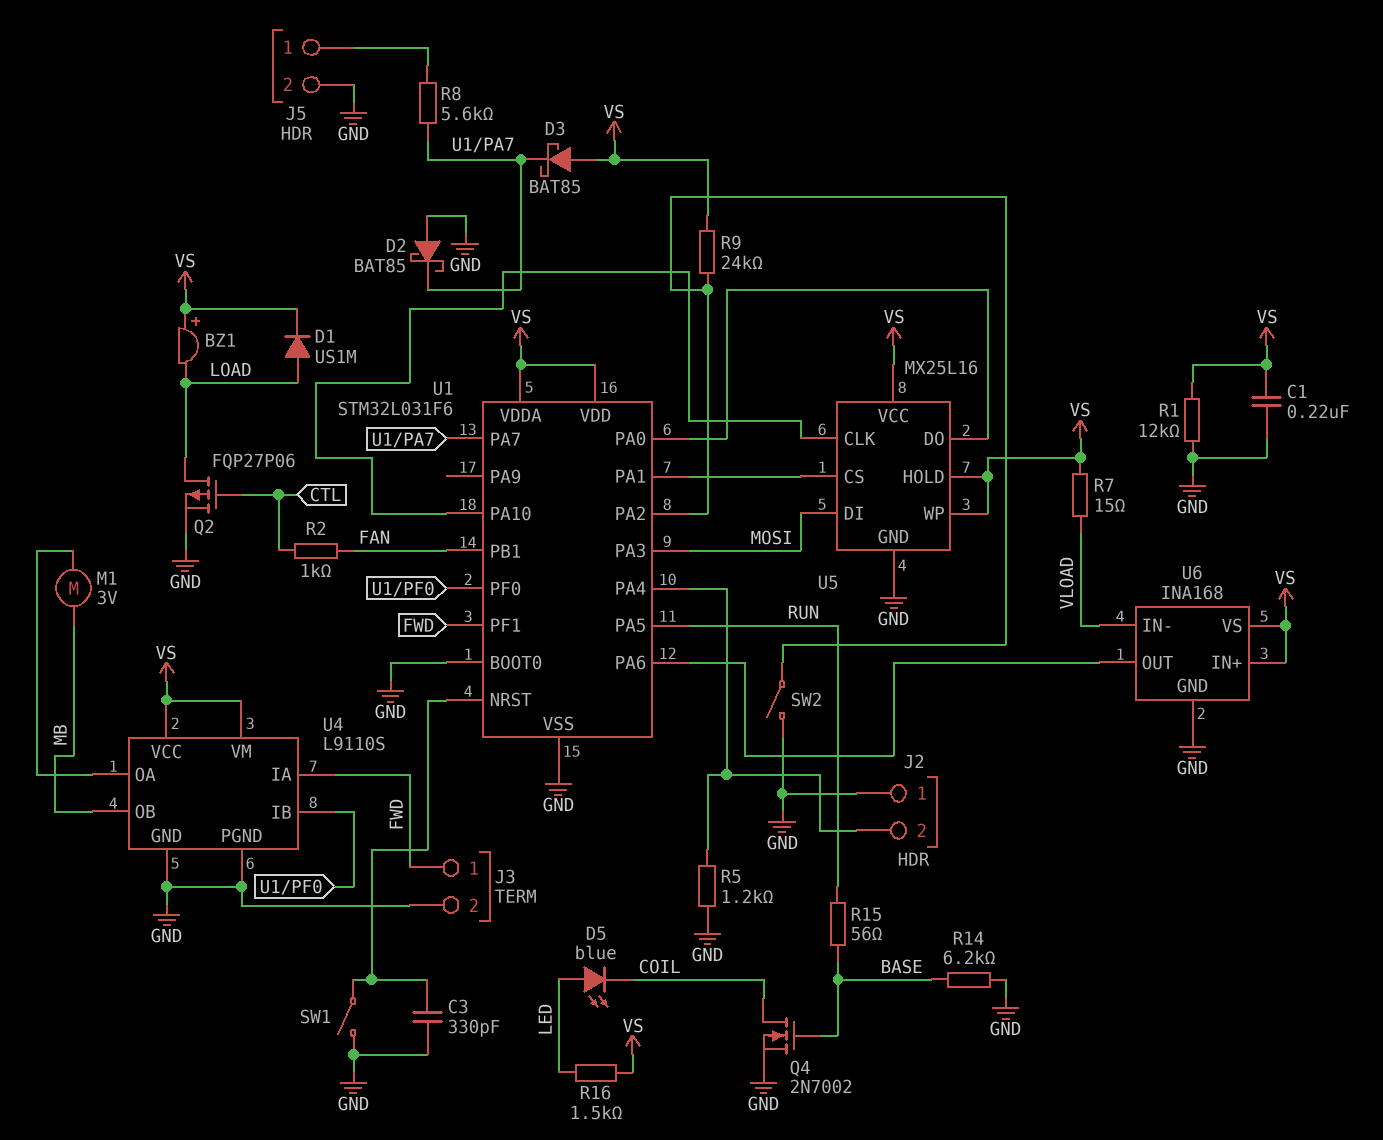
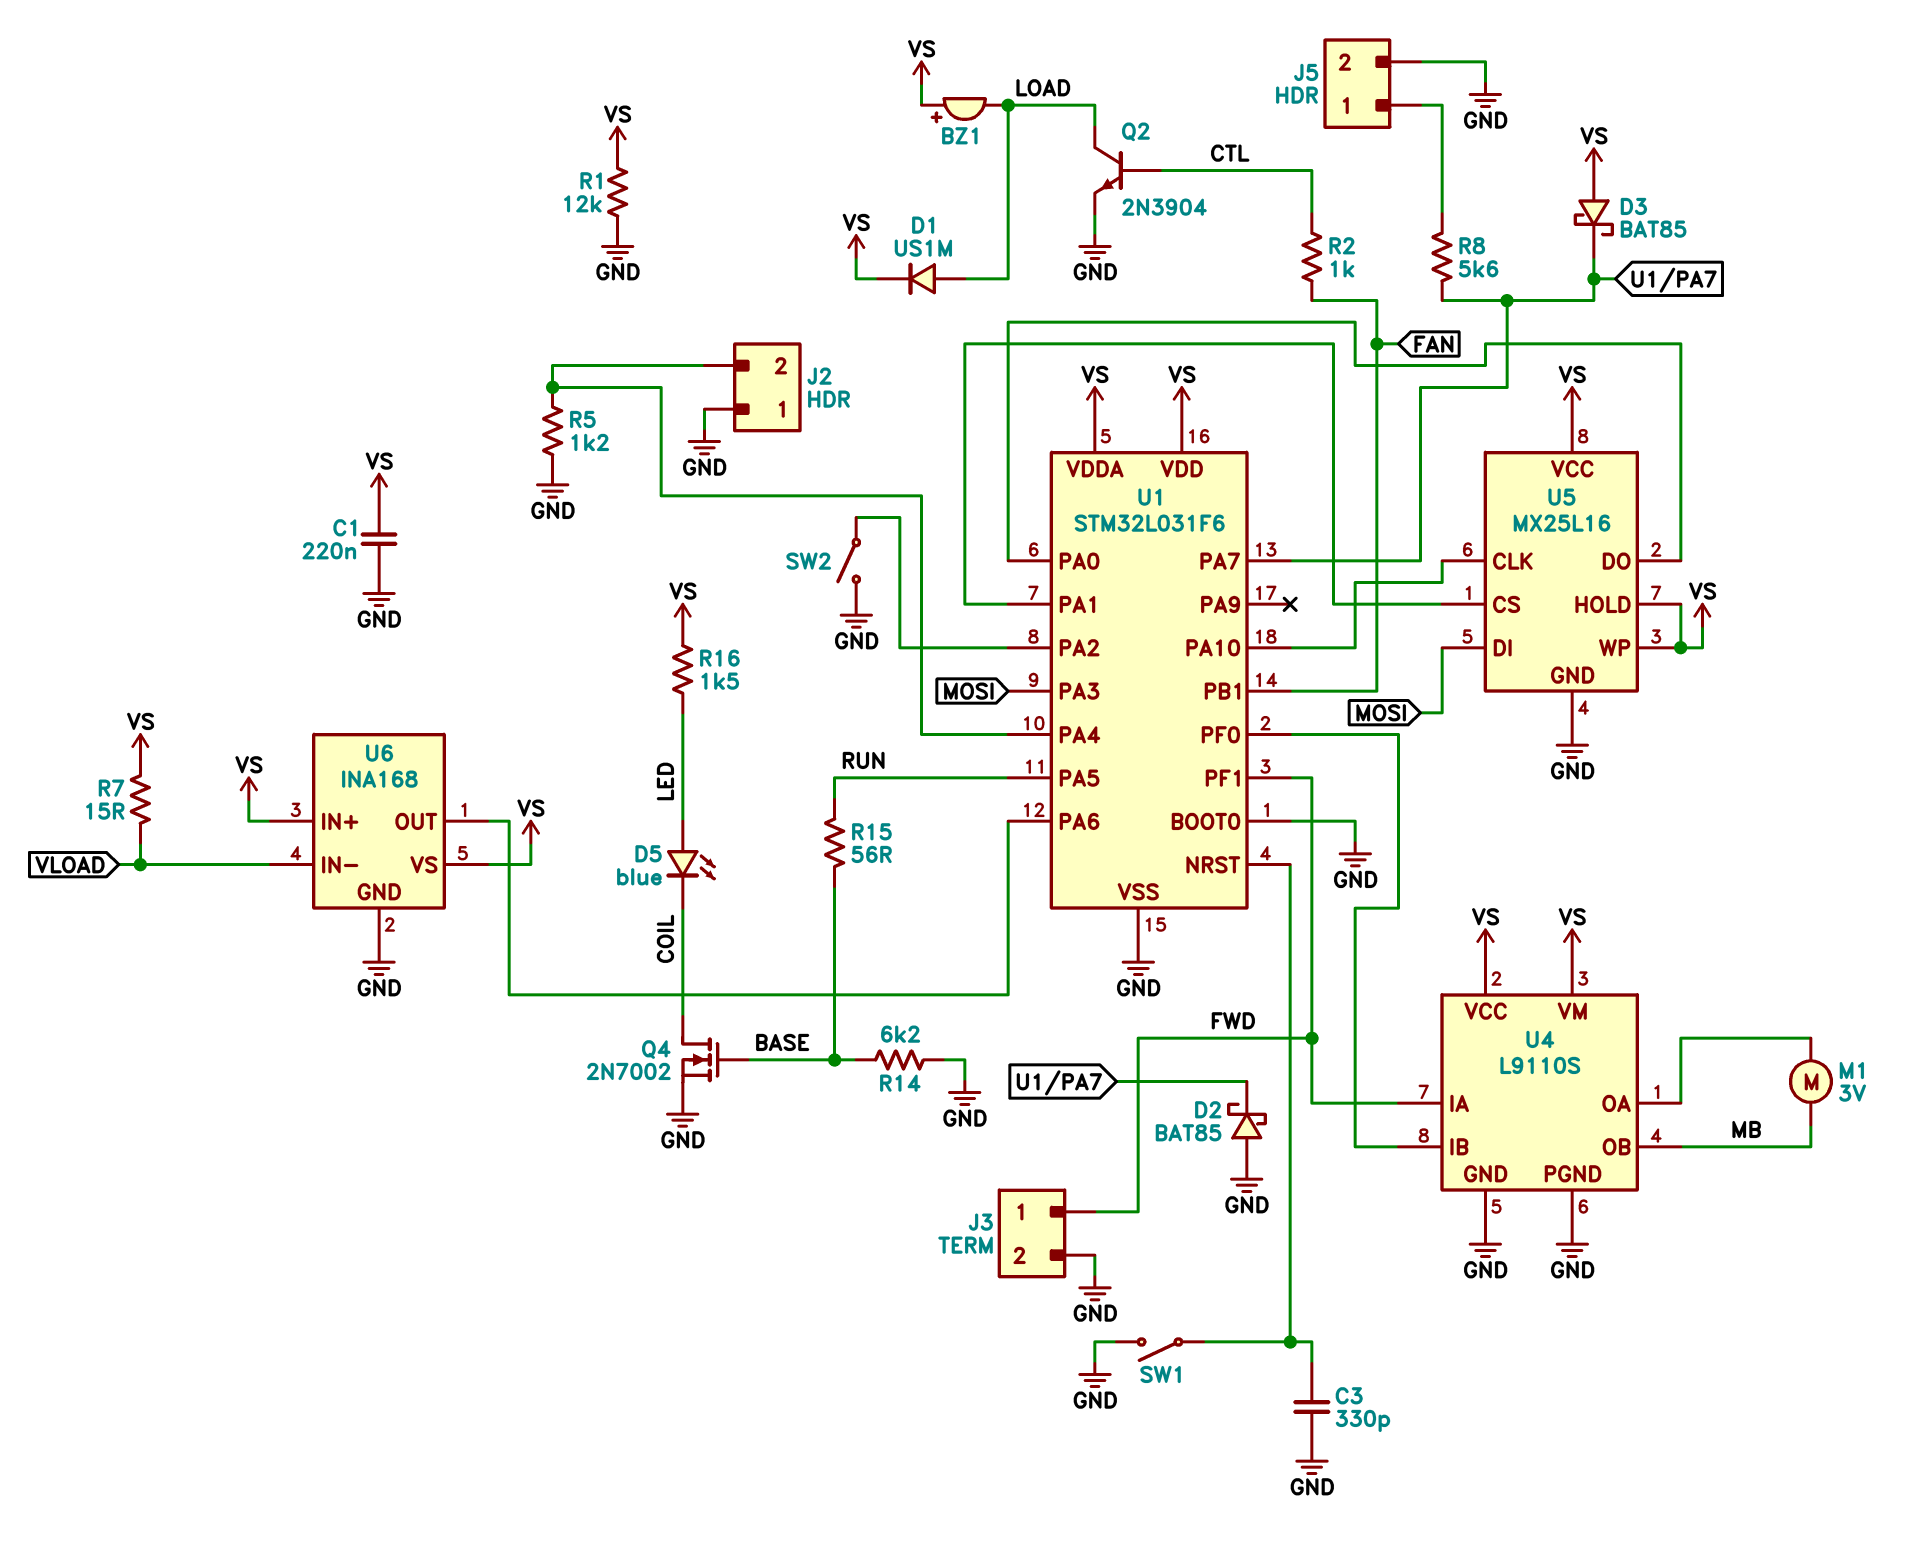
Q2: PMOS FQP27P06 (G CTL, D LOAD, S GND) -> NPN 2N3904 (B CTL, C LOAD, E GND)
R9: 24k (U1/PA2, VS) -> none

